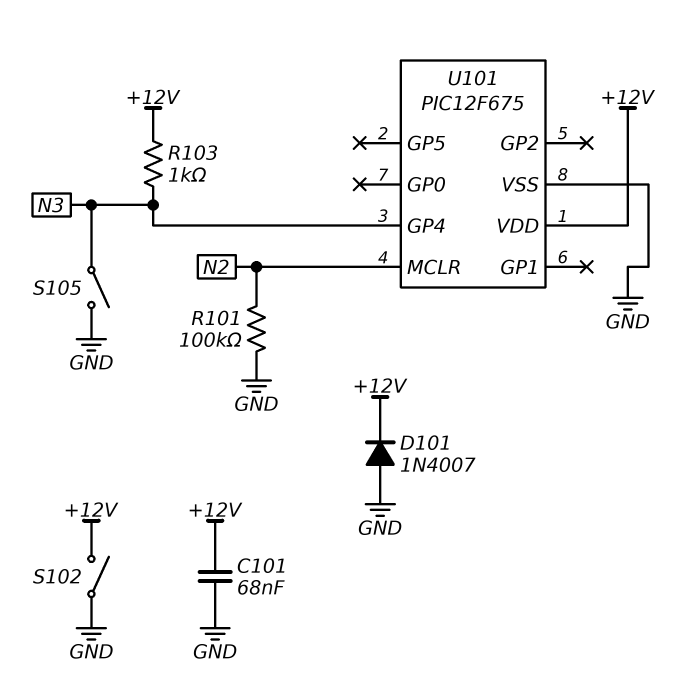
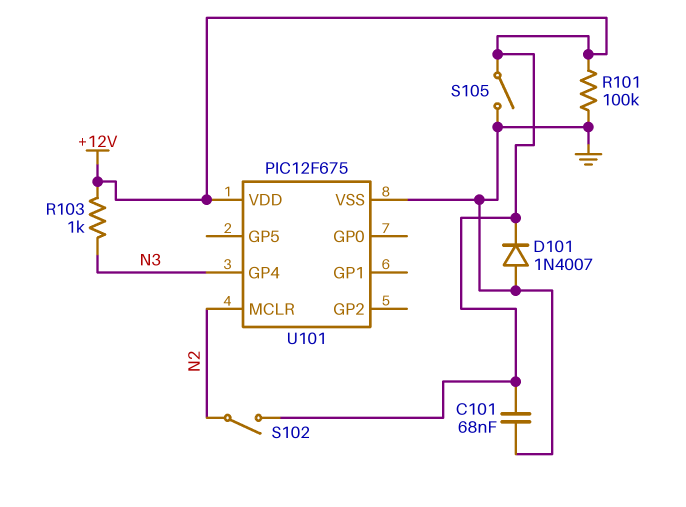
R101: 100k (GND, N2) -> 100k (+12V, GND)
S102: switch (+12V, GND) -> switch (+12V, N2)
S105: switch (GND, N3) -> switch (+12V, GND)

